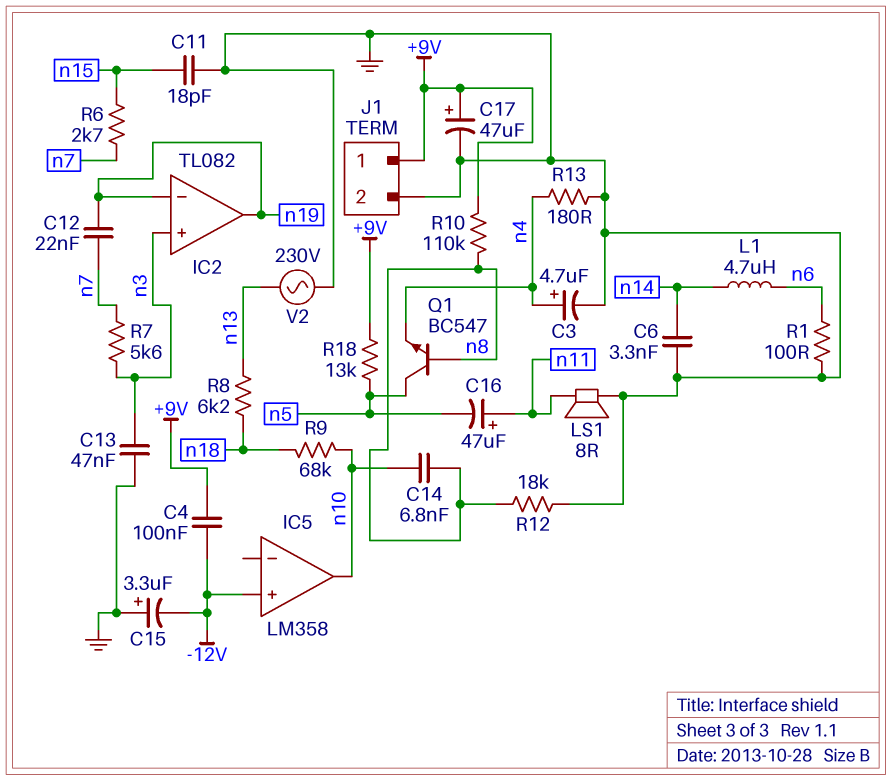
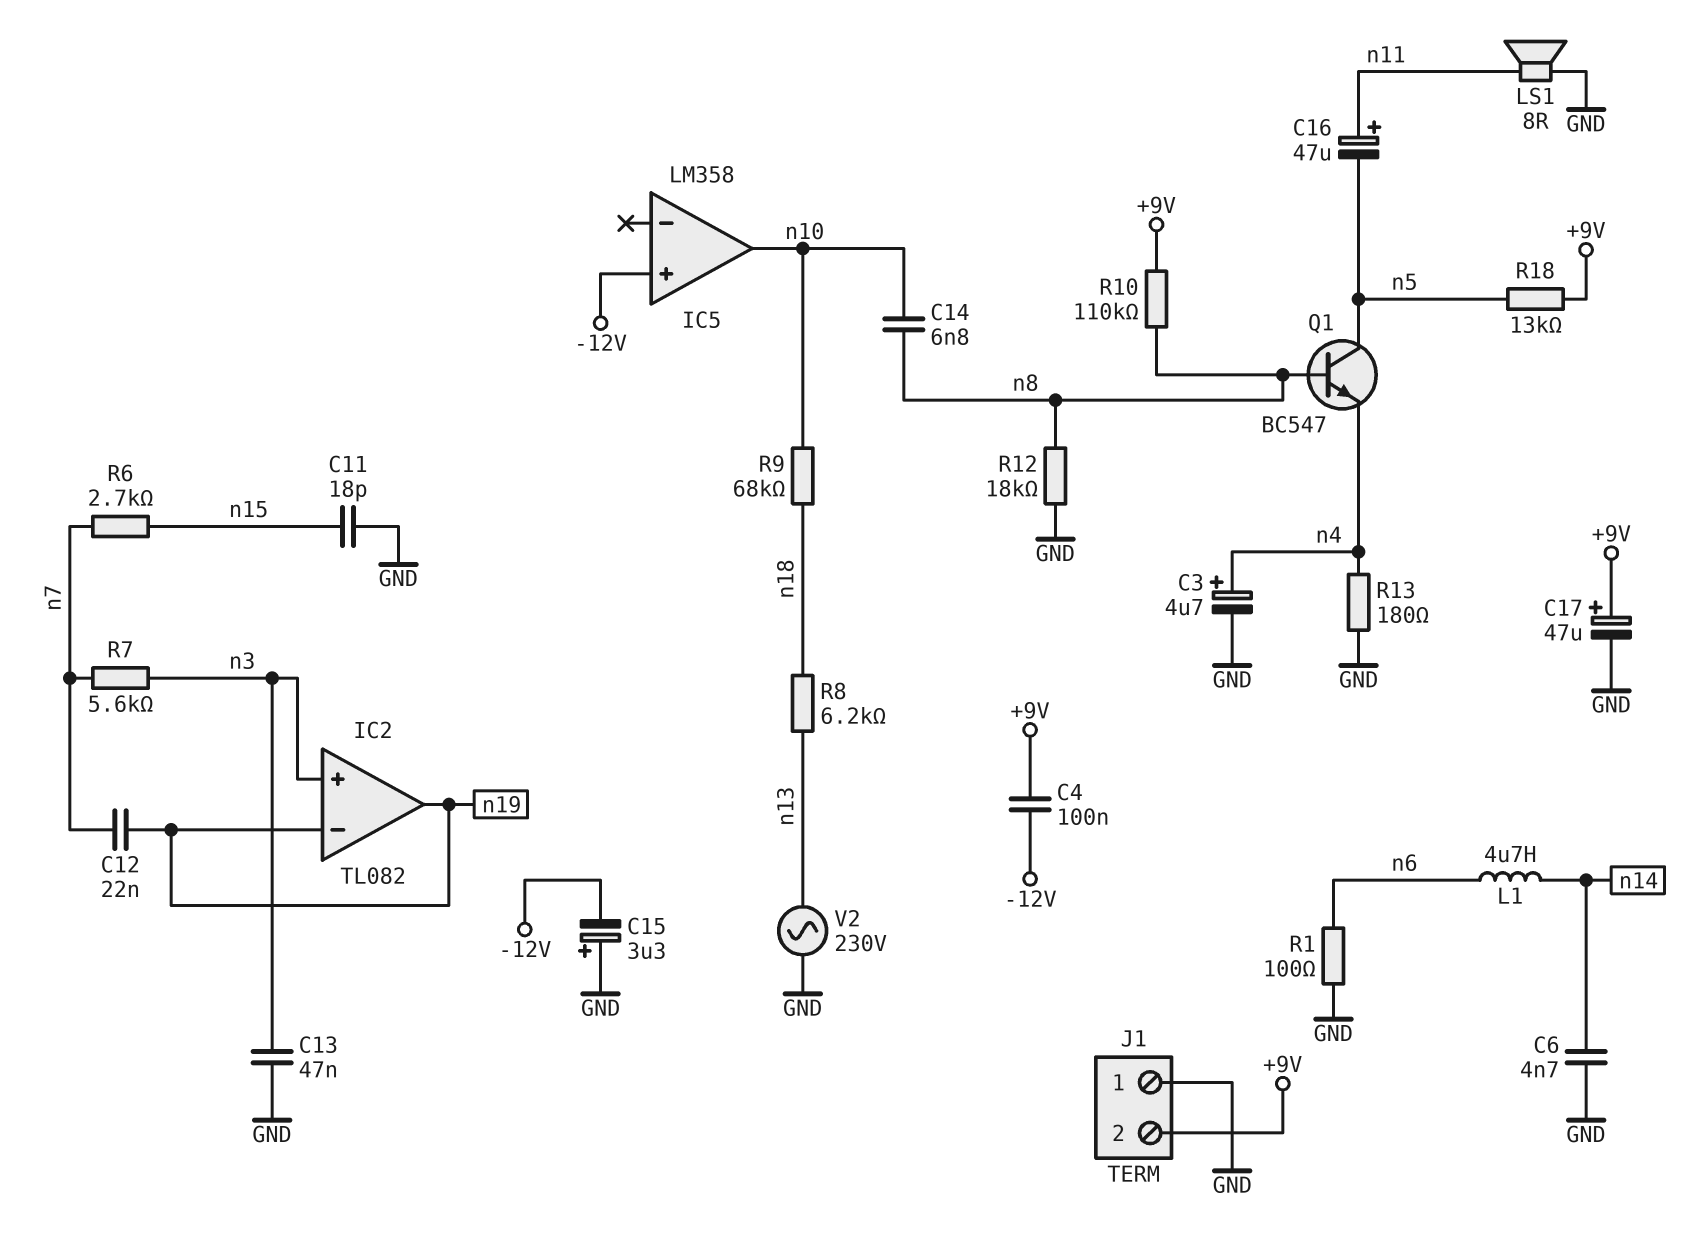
C6: 3.3nF (GND, n14) -> 4.7nF (GND, n14)
J1 pin 1: +9V -> GND
J1 pin 2: GND -> +9V

